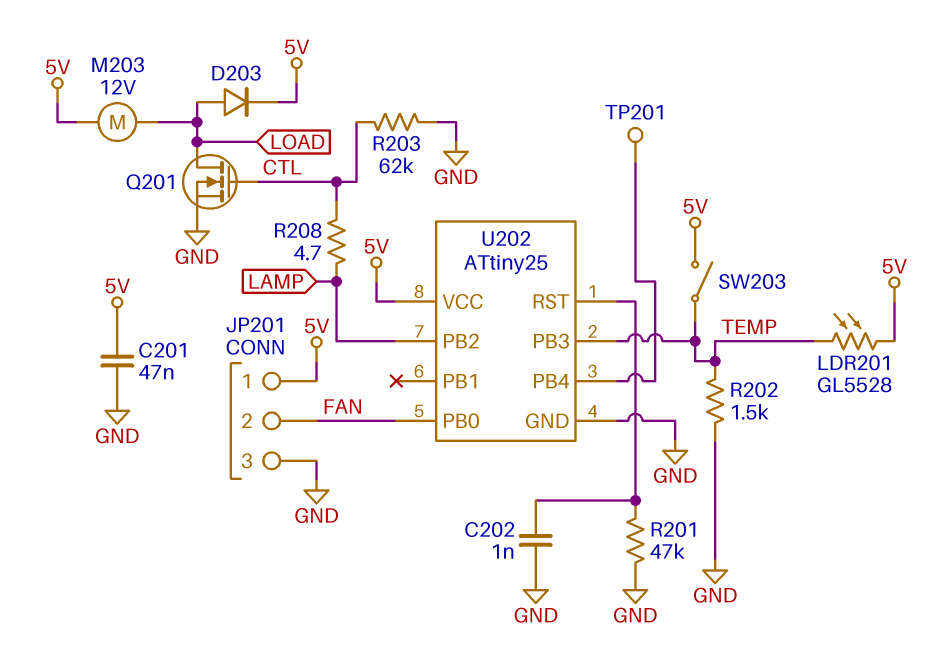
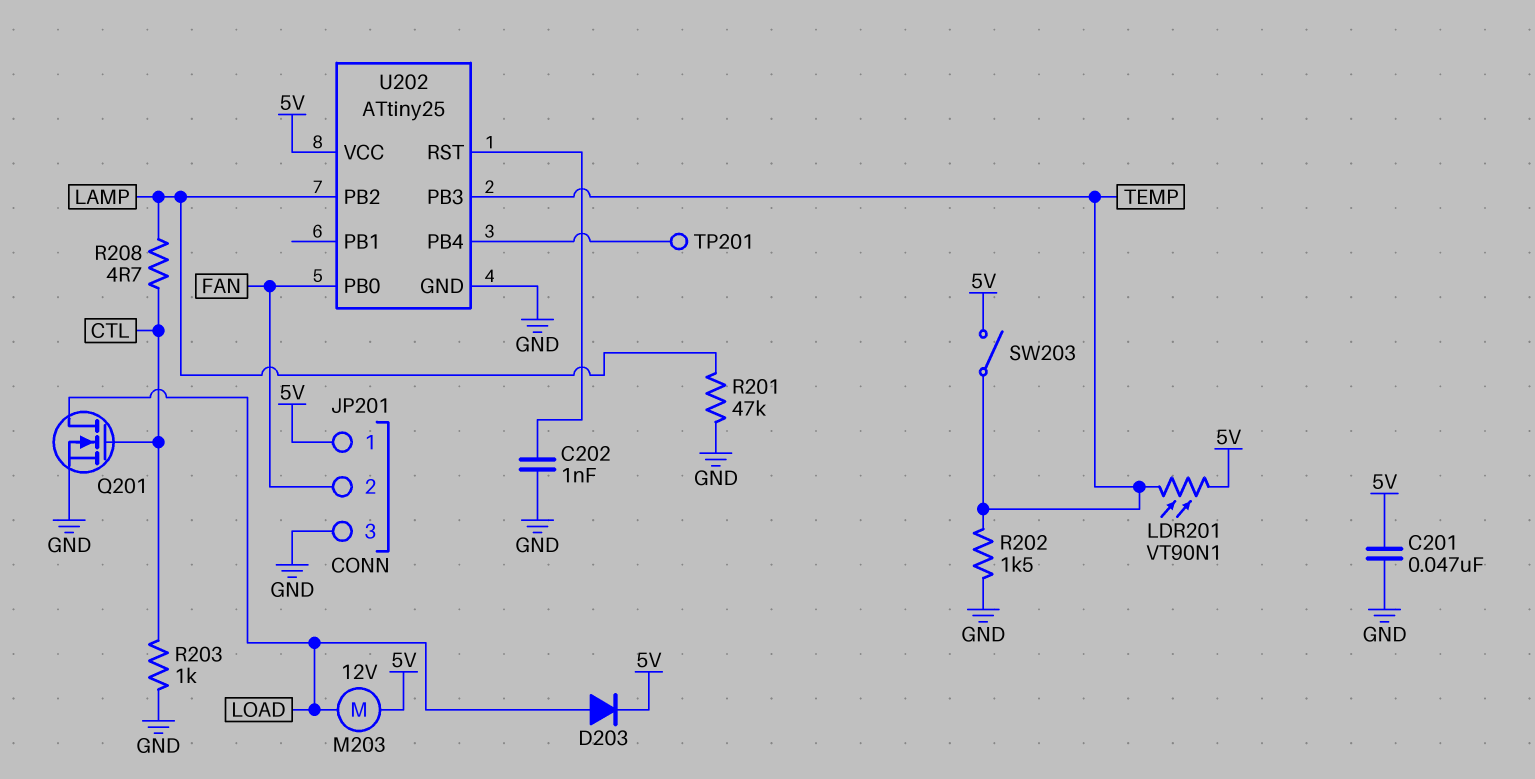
LDR201: GL5528 (5V, TEMP) -> VT90N1 (5V, TEMP)
R201: 47k (GND, U202/RST) -> 47k (GND, LAMP)
R203: 62k (CTL, GND) -> 1k (CTL, GND)

